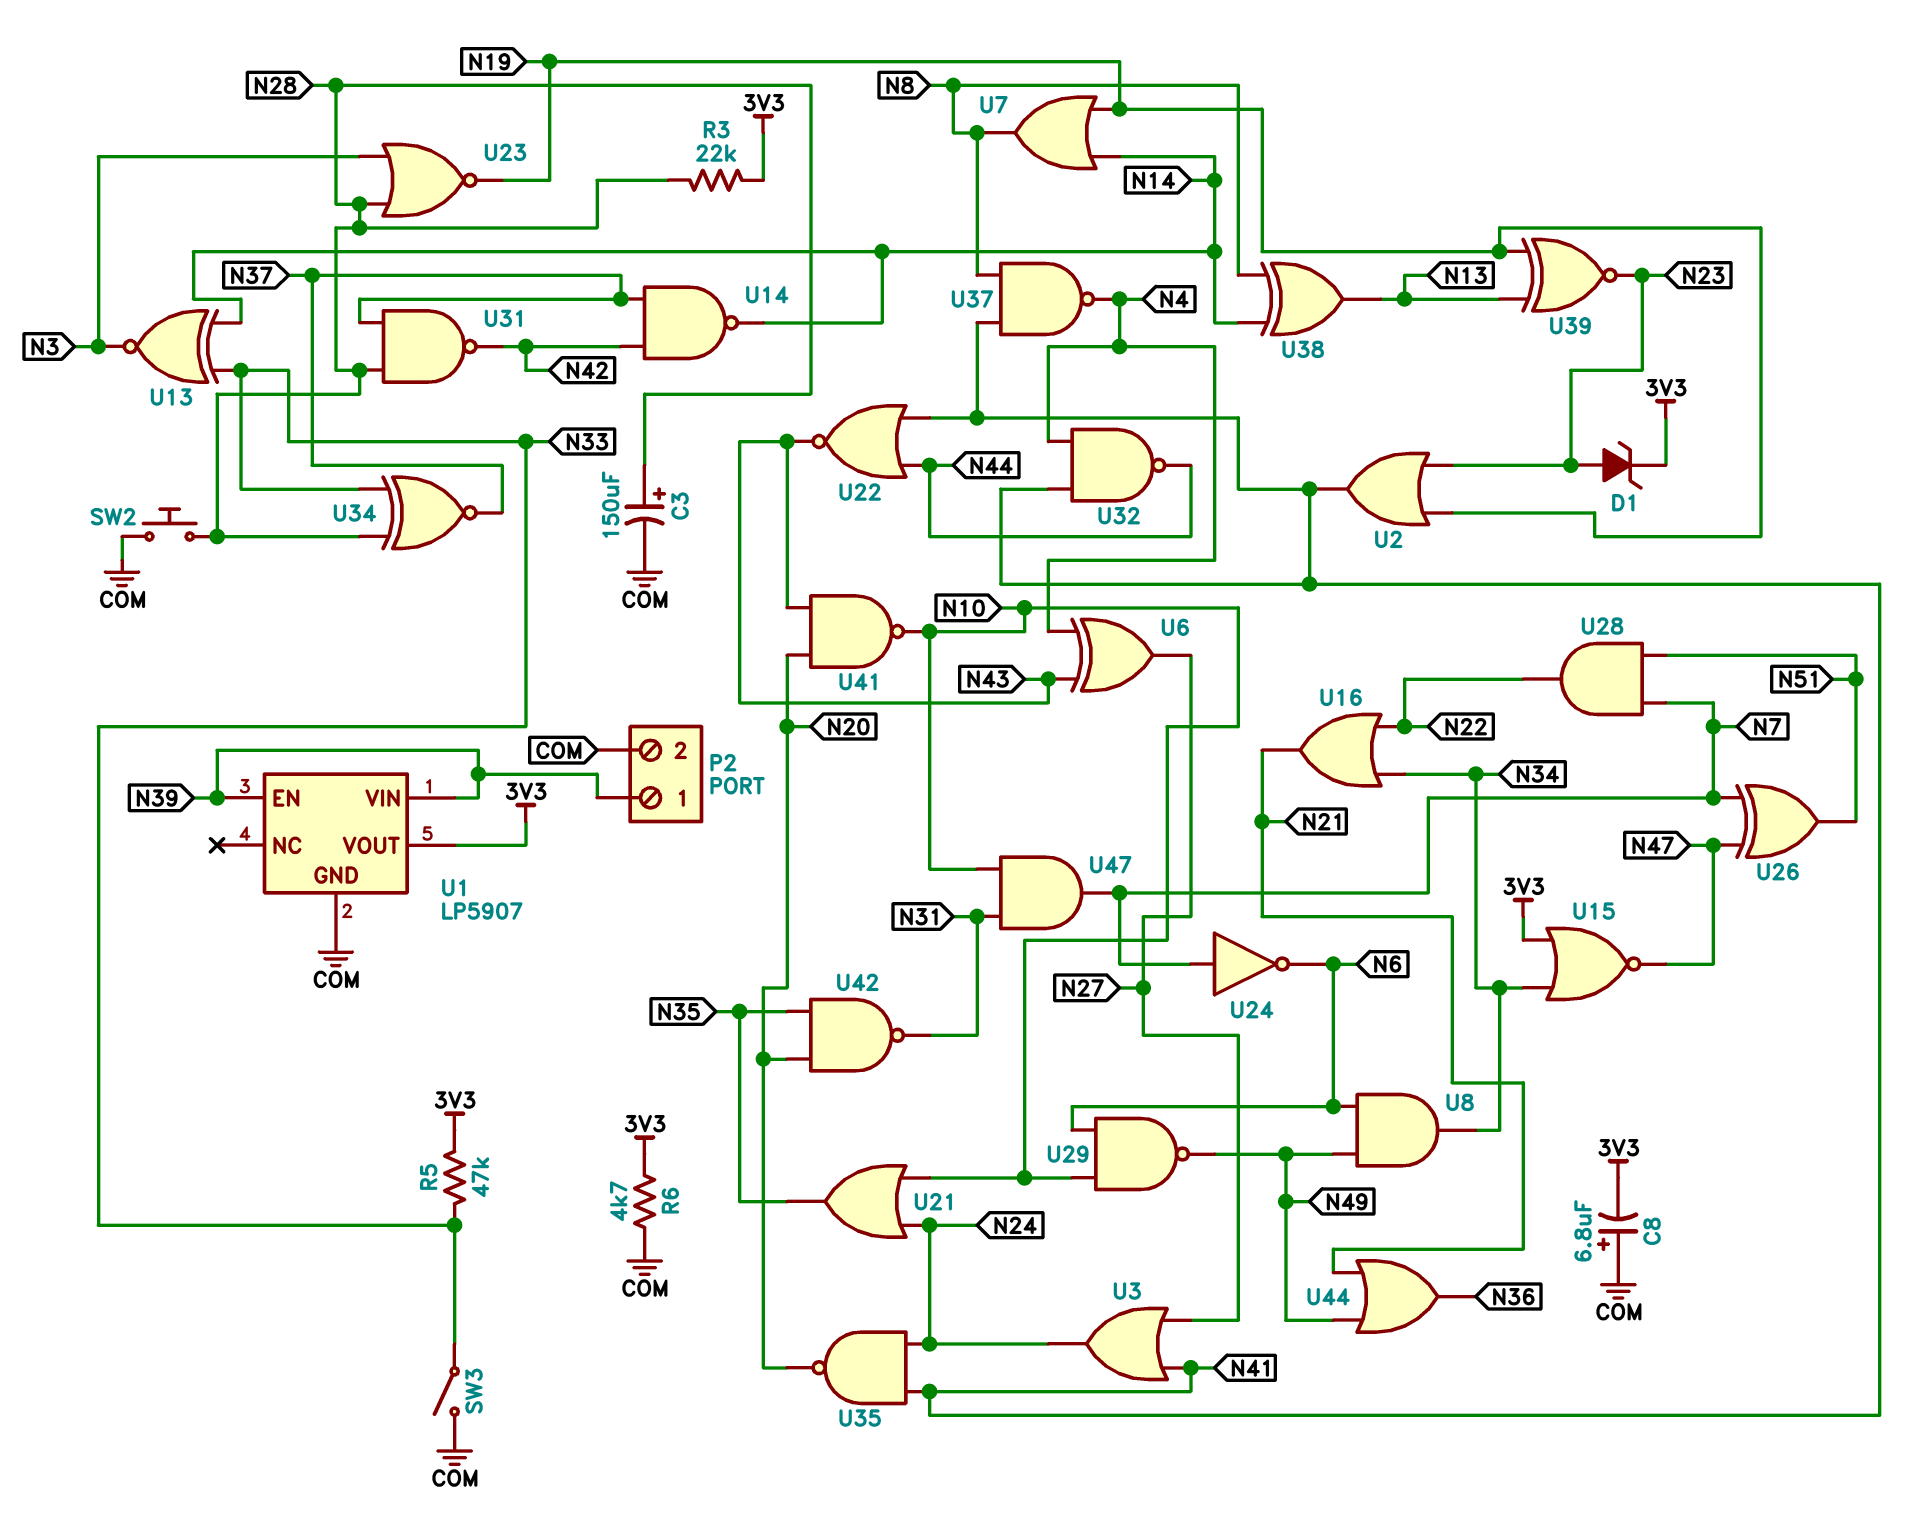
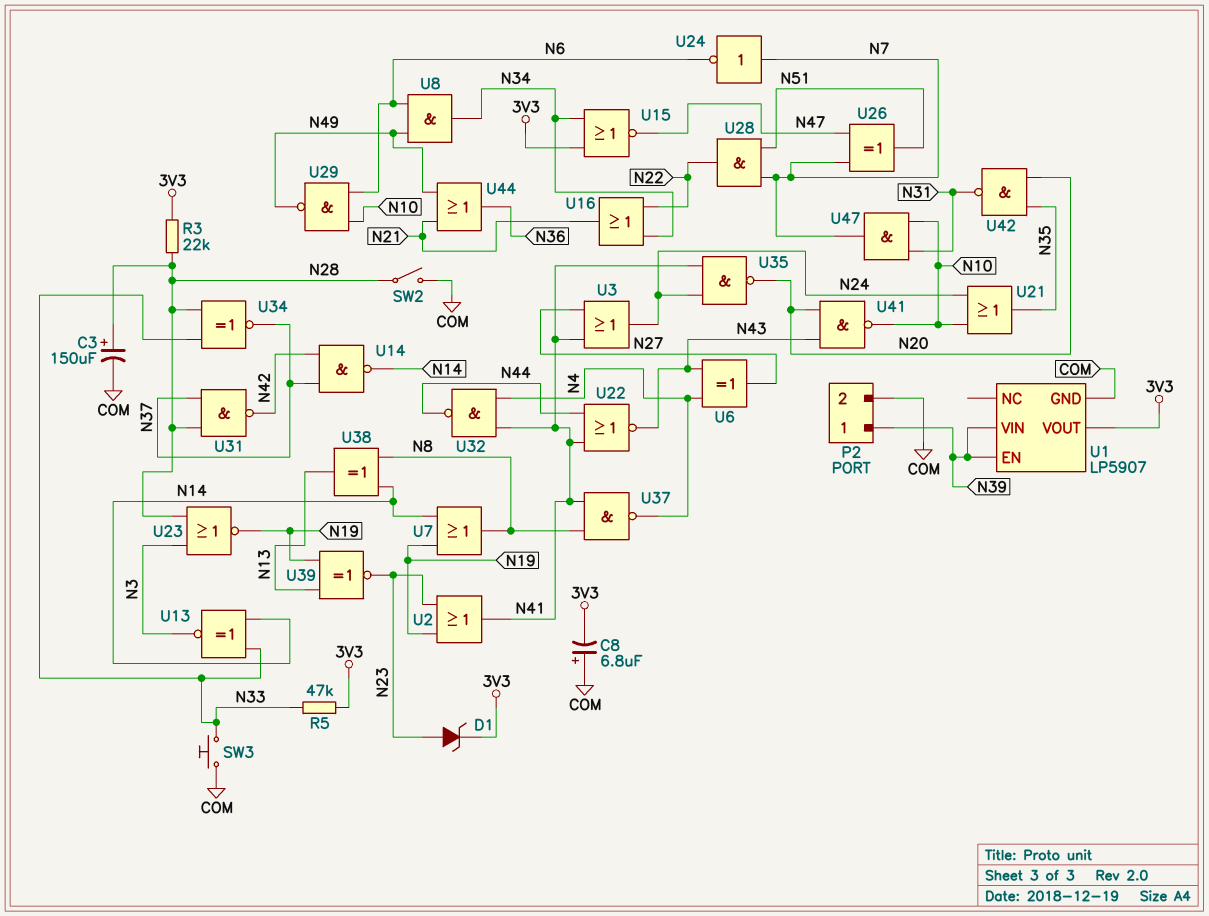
R6: 4.7k (3V3, COM) -> none
SW2: button (COM, N28) -> switch (COM, N28)
SW3: switch (COM, N33) -> button (COM, N33)

